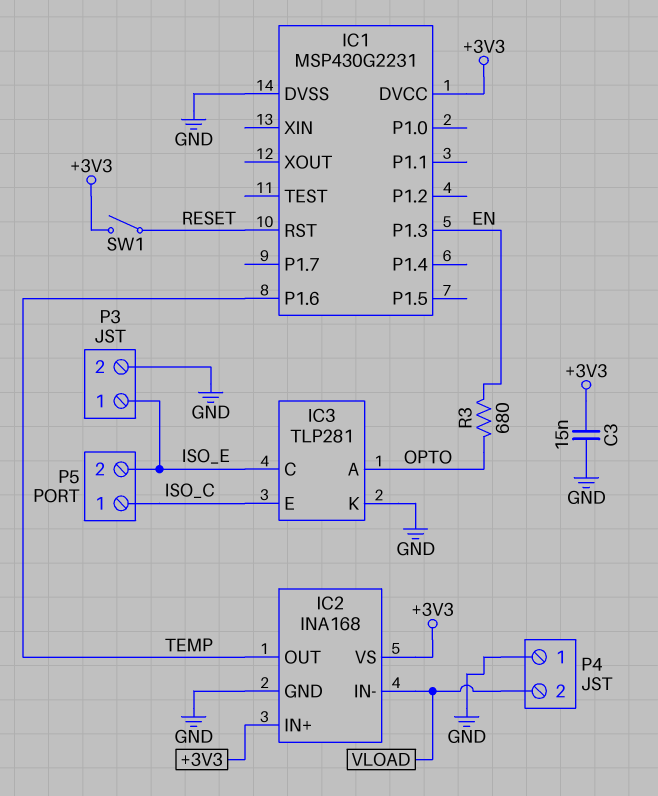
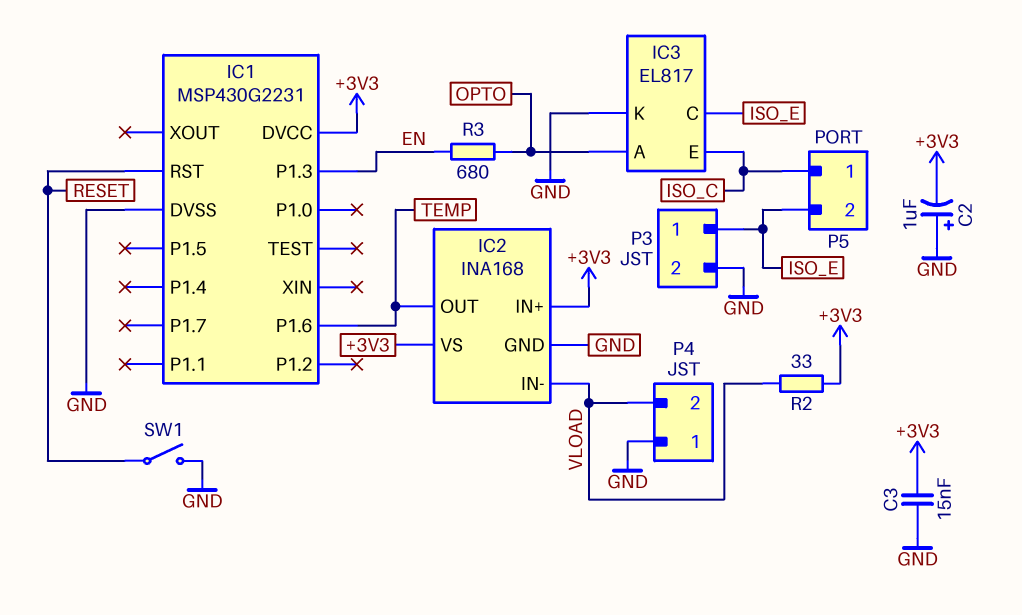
C2: none -> 1uF (plus GND, minus +3V3)
IC3: TLP281 -> EL817
R2: none -> 33 (+3V3, VLOAD)
SW1: switch (+3V3, RESET) -> switch (GND, RESET)

